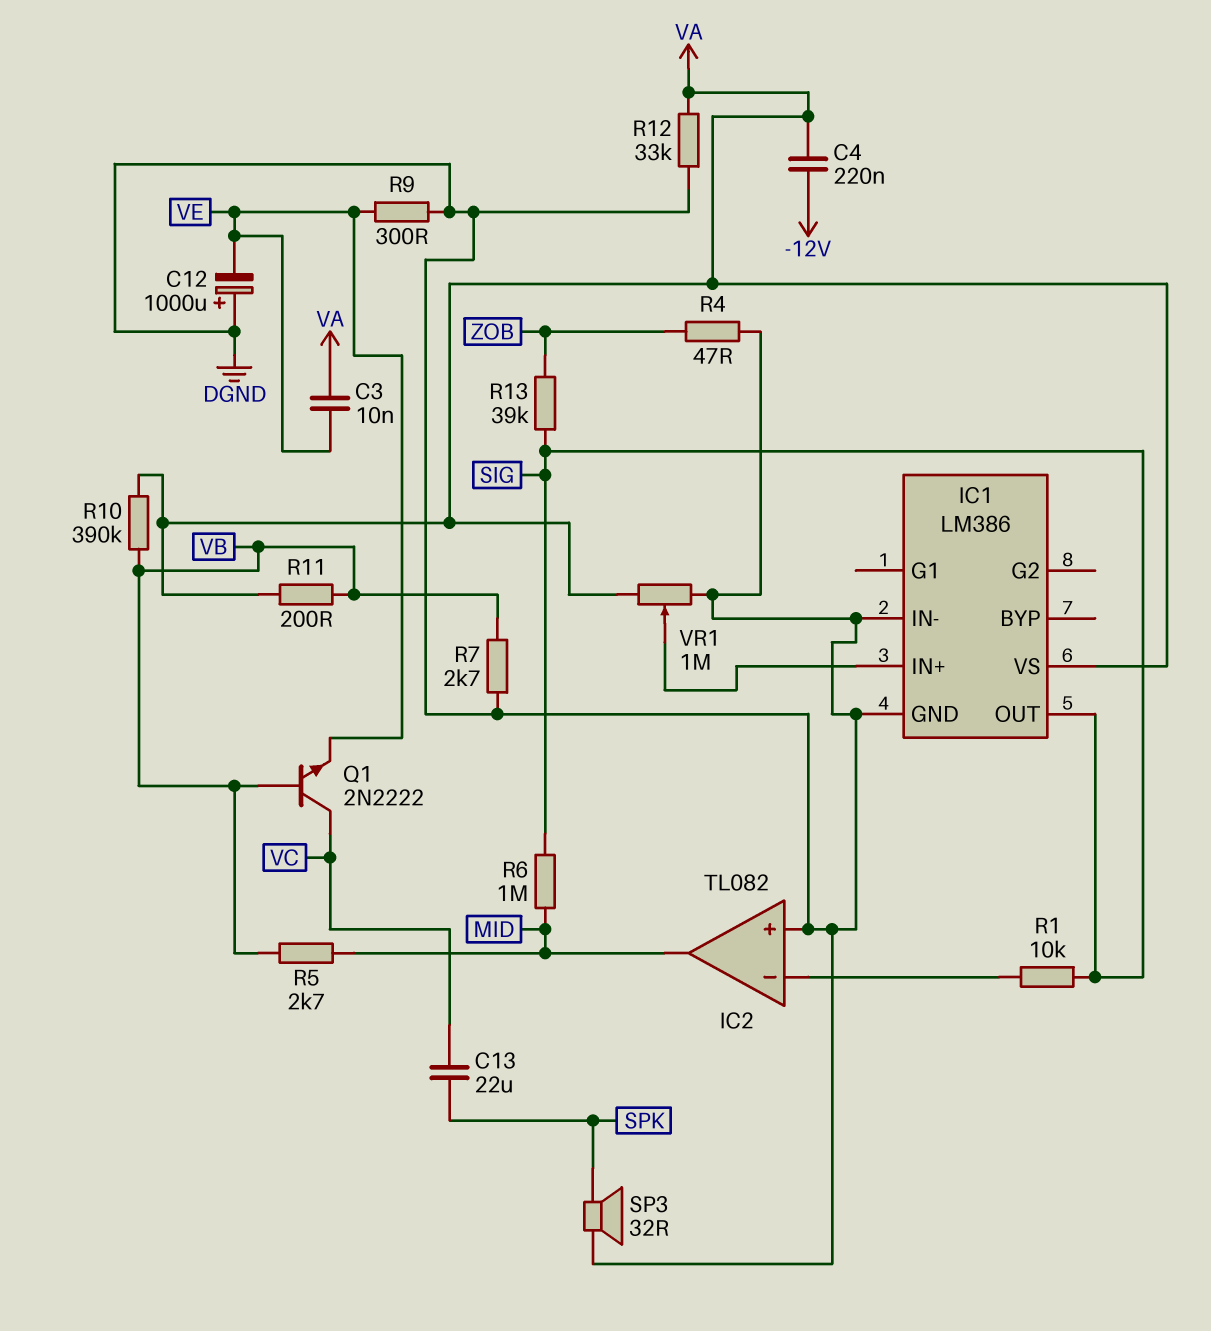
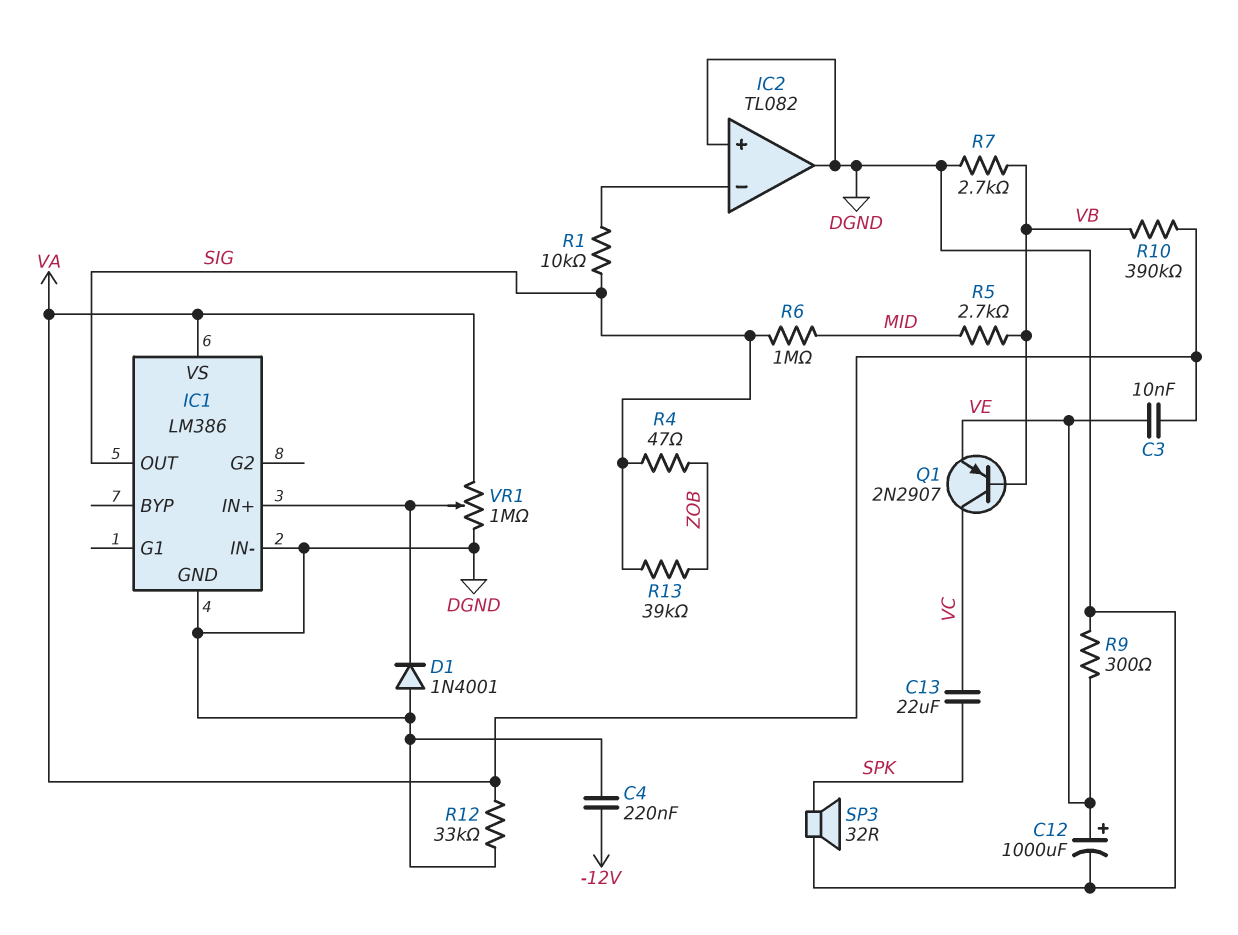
C4: 220nF (-12V, VA) -> 220nF (-12V, DGND)
C12: 1000uF (plus DGND, minus VE) -> 1000uF (plus VE, minus DGND)
D1: none -> diode 1N4001 (A DGND, K IC1/IN+)
IC2 pin out: MID -> DGND
Q1: NPN 2N2222 (B VB, C VC, E VE) -> PNP 2N2907 (B VB, C VC, E VE)
R4: 47 (DGND, ZOB) -> 47 (SIG, ZOB)
R11: 200 (VA, VB) -> none

